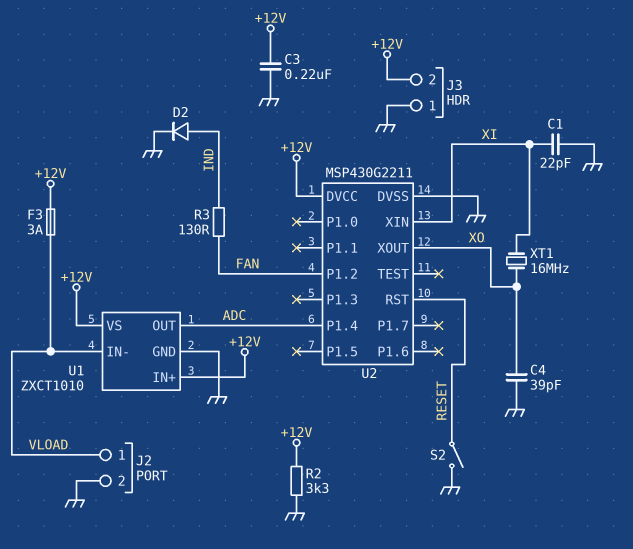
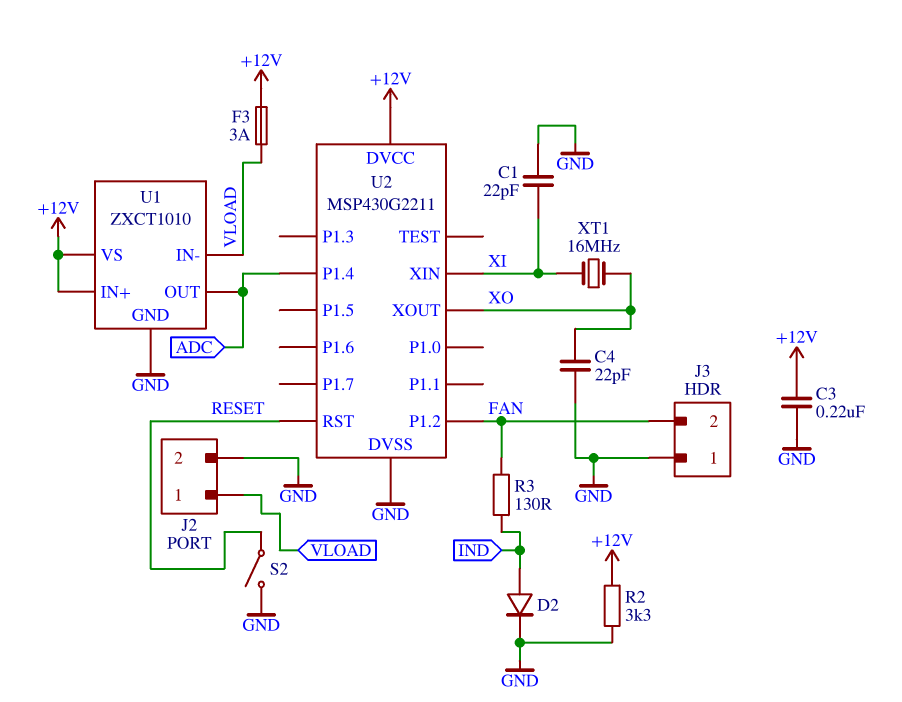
C4: 39pF (GND, XO) -> 22pF (GND, XO)
J3 pin 2: +12V -> FAN

